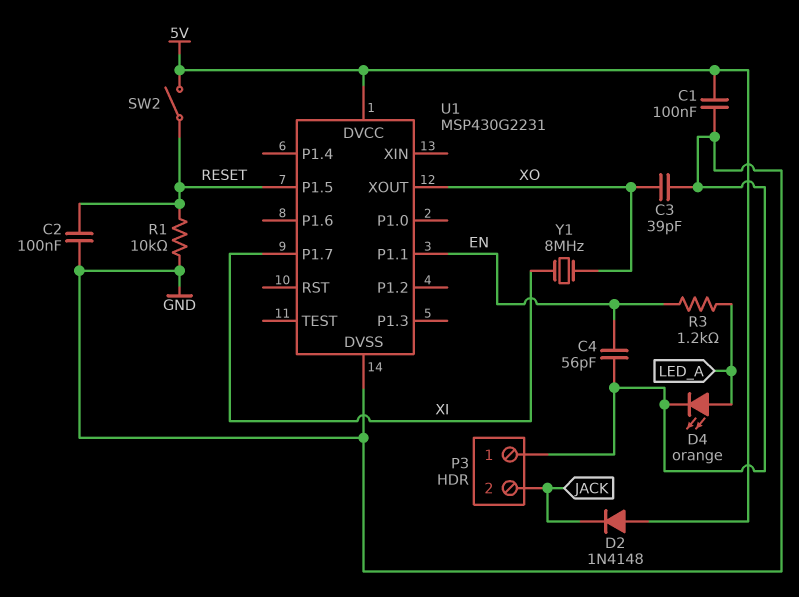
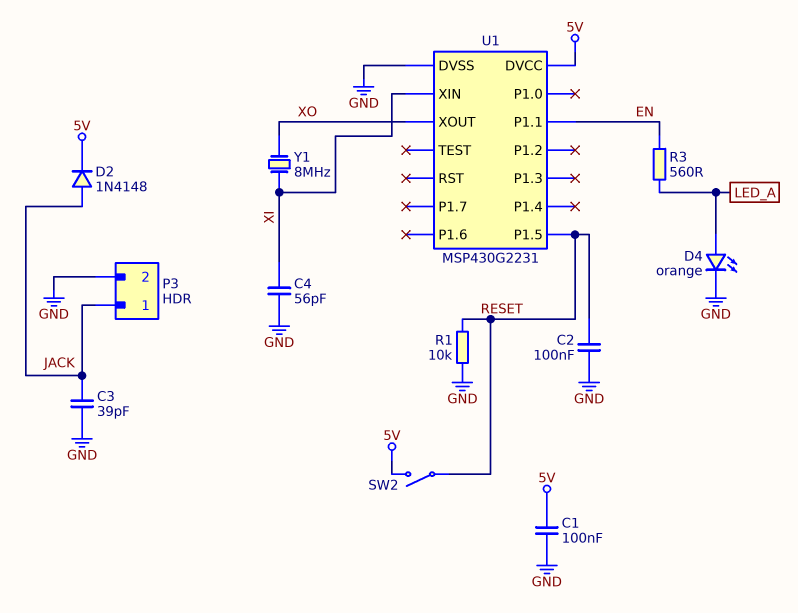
C3: 39pF (GND, XO) -> 39pF (GND, JACK)
C4: 56pF (EN, GND) -> 56pF (GND, XI)
D2: diode 1N4148 (A 5V, K JACK) -> diode 1N4148 (A JACK, K 5V)
P3 pin 1: GND -> JACK
P3 pin 2: JACK -> GND
R3: 1.2k (EN, LED_A) -> 560 (EN, LED_A)
U1 pin P1.7: XI -> none
U1 pin XIN: none -> XI

